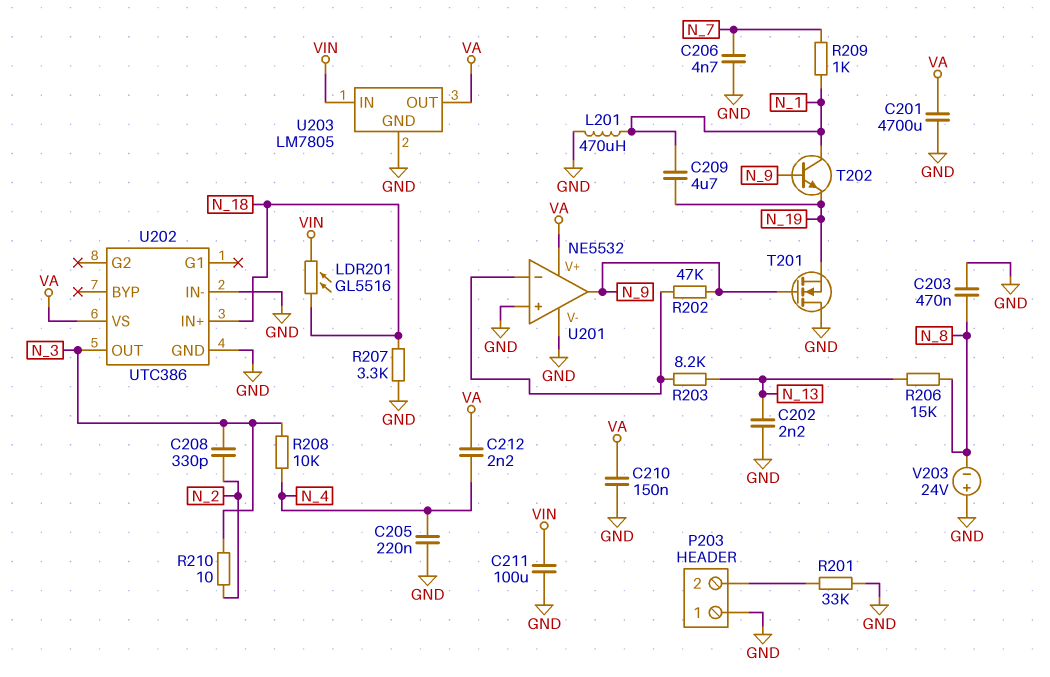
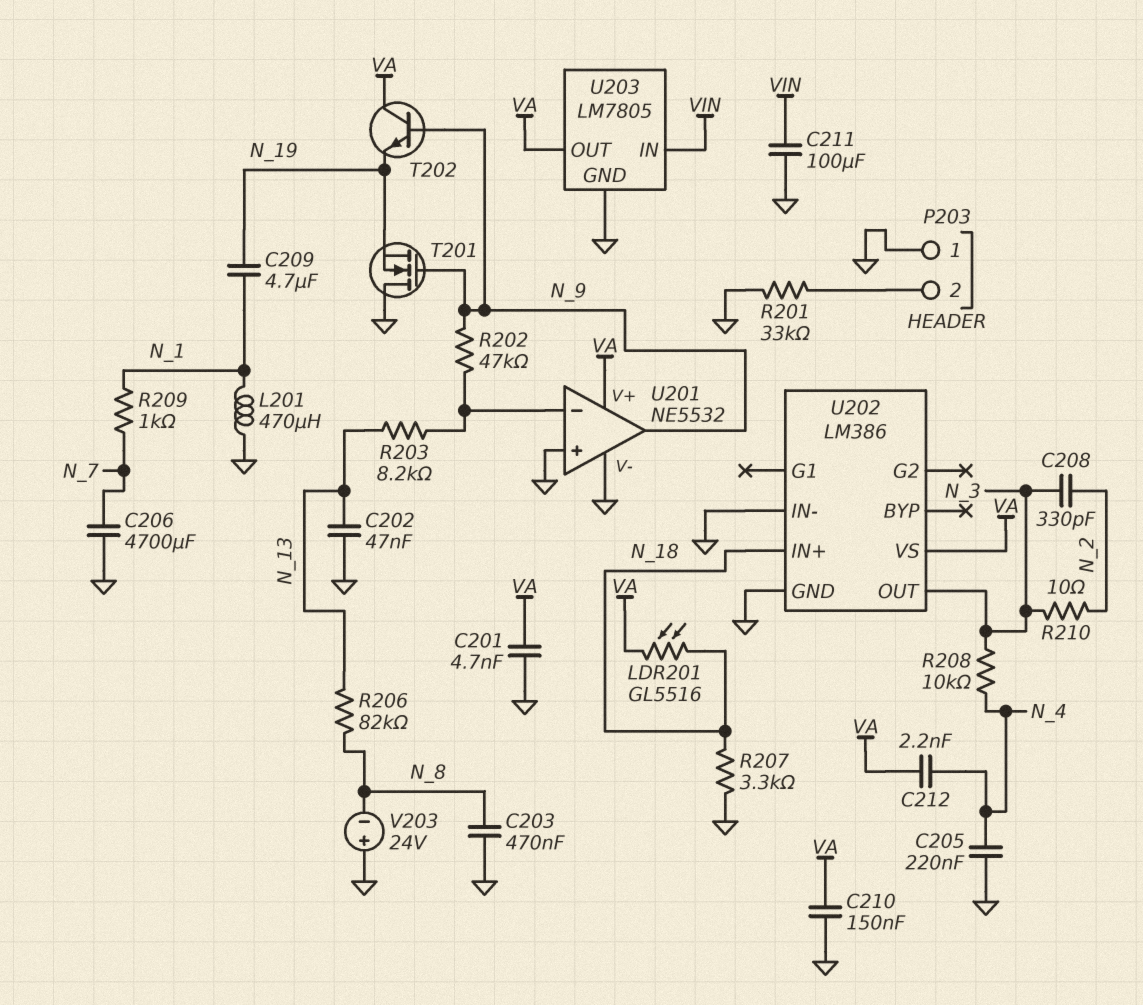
C201: 4700uF (GND, VA) -> 4.7nF (GND, VA)
C202: 2.2nF (GND, N_13) -> 47nF (GND, N_13)
C206: 4.7nF (GND, N_7) -> 4700uF (GND, N_7)
LDR201: GL5516 (N_18, VIN) -> GL5516 (N_18, VA)
R206: 15k (N_8, N_13) -> 82k (N_8, N_13)
T202: NPN (B N_9, C N_1, E N_19) -> NPN (B N_9, C VA, E N_19)
U202: UTC386 -> LM386

